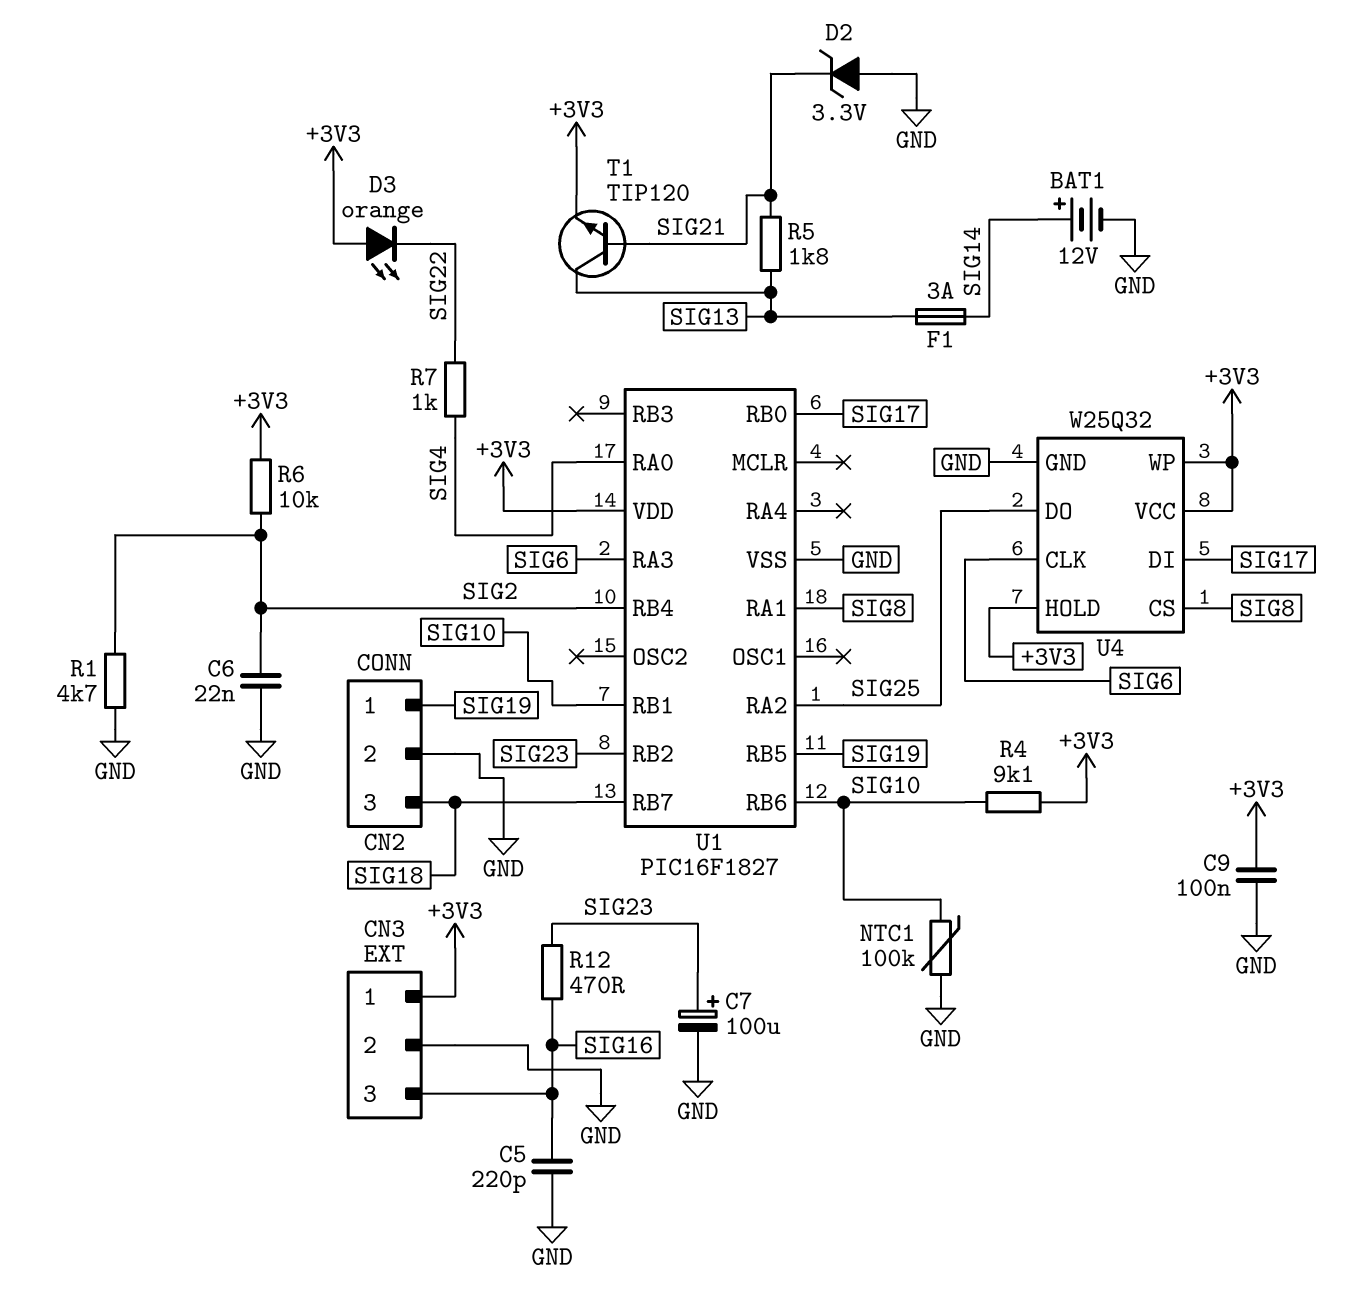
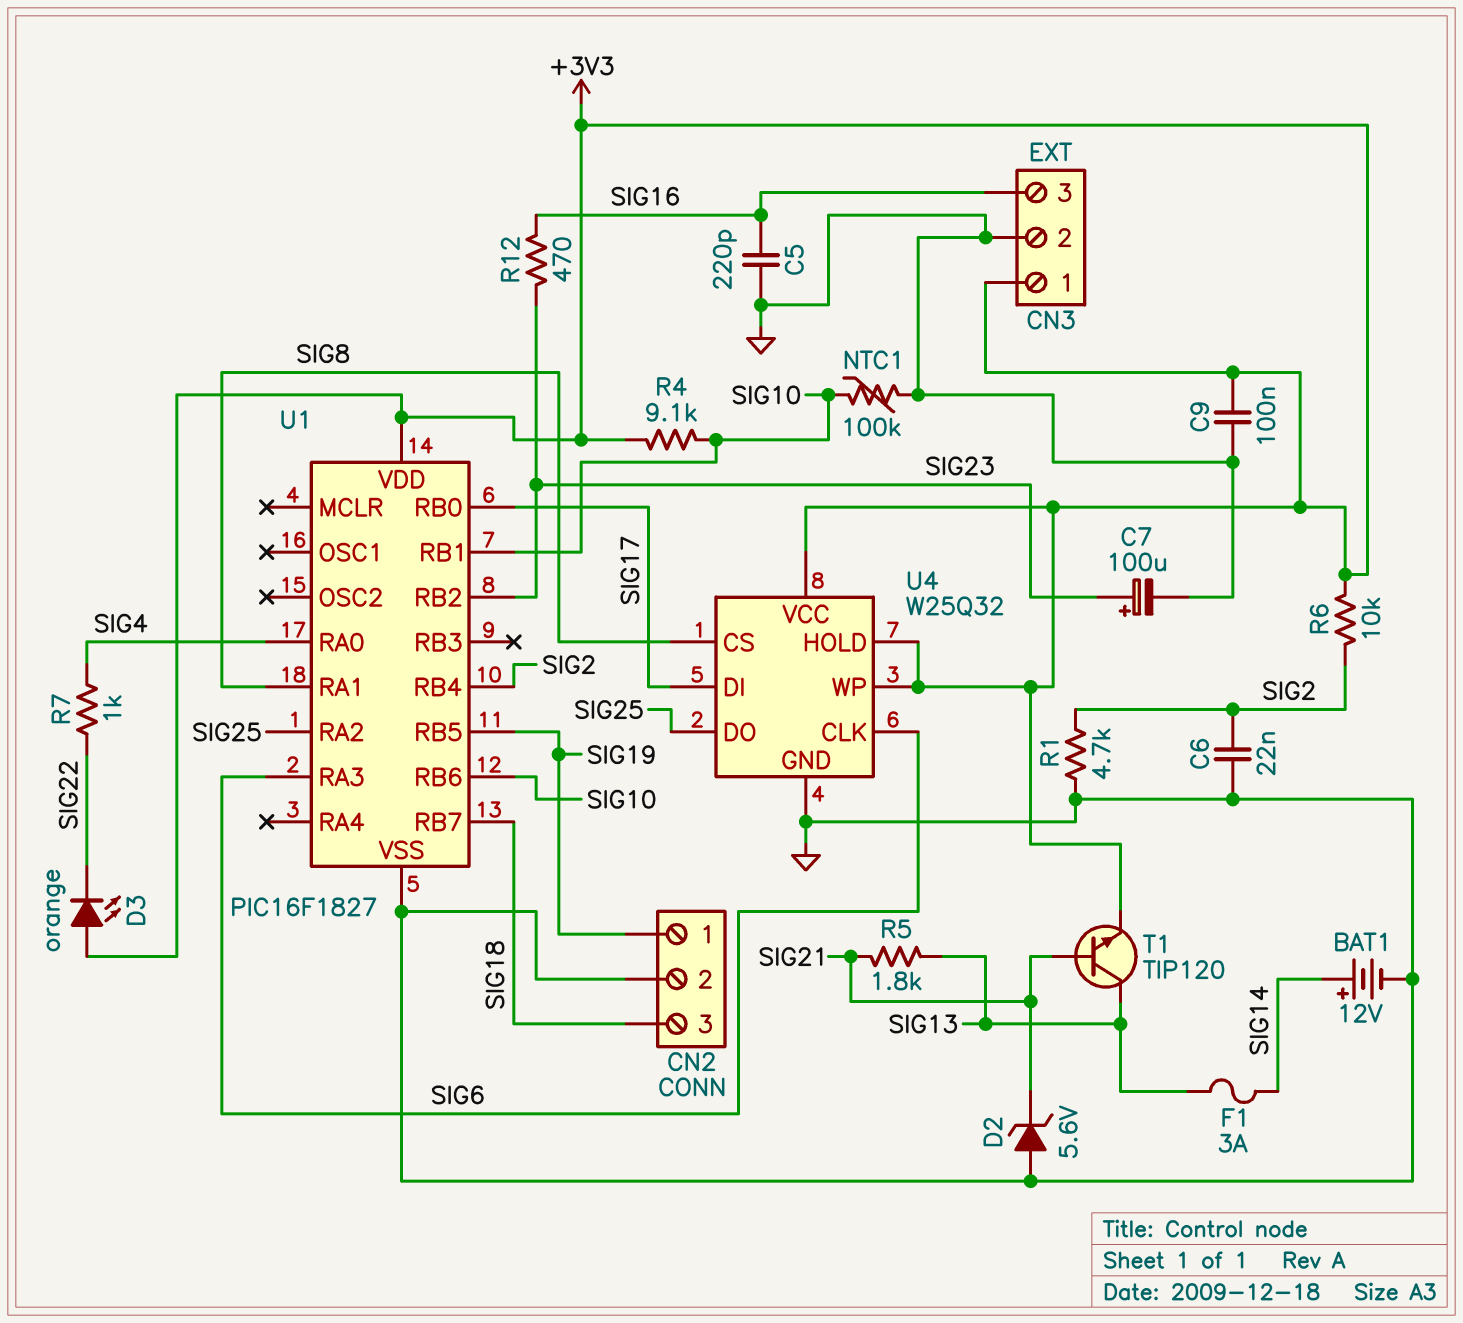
D2: zener 3.3V (A GND, K SIG21) -> zener 5.6V (A GND, K SIG21)

